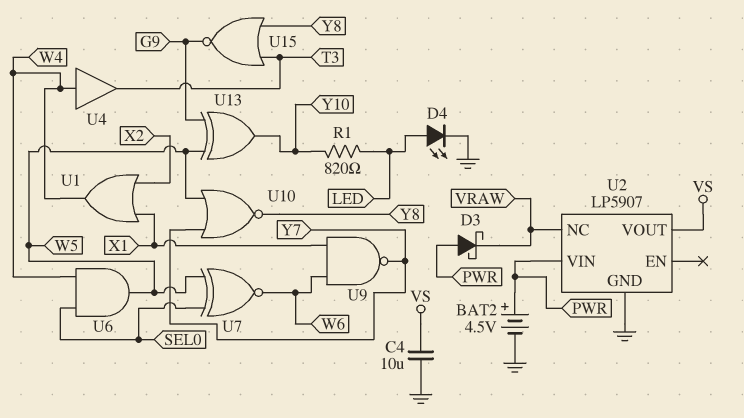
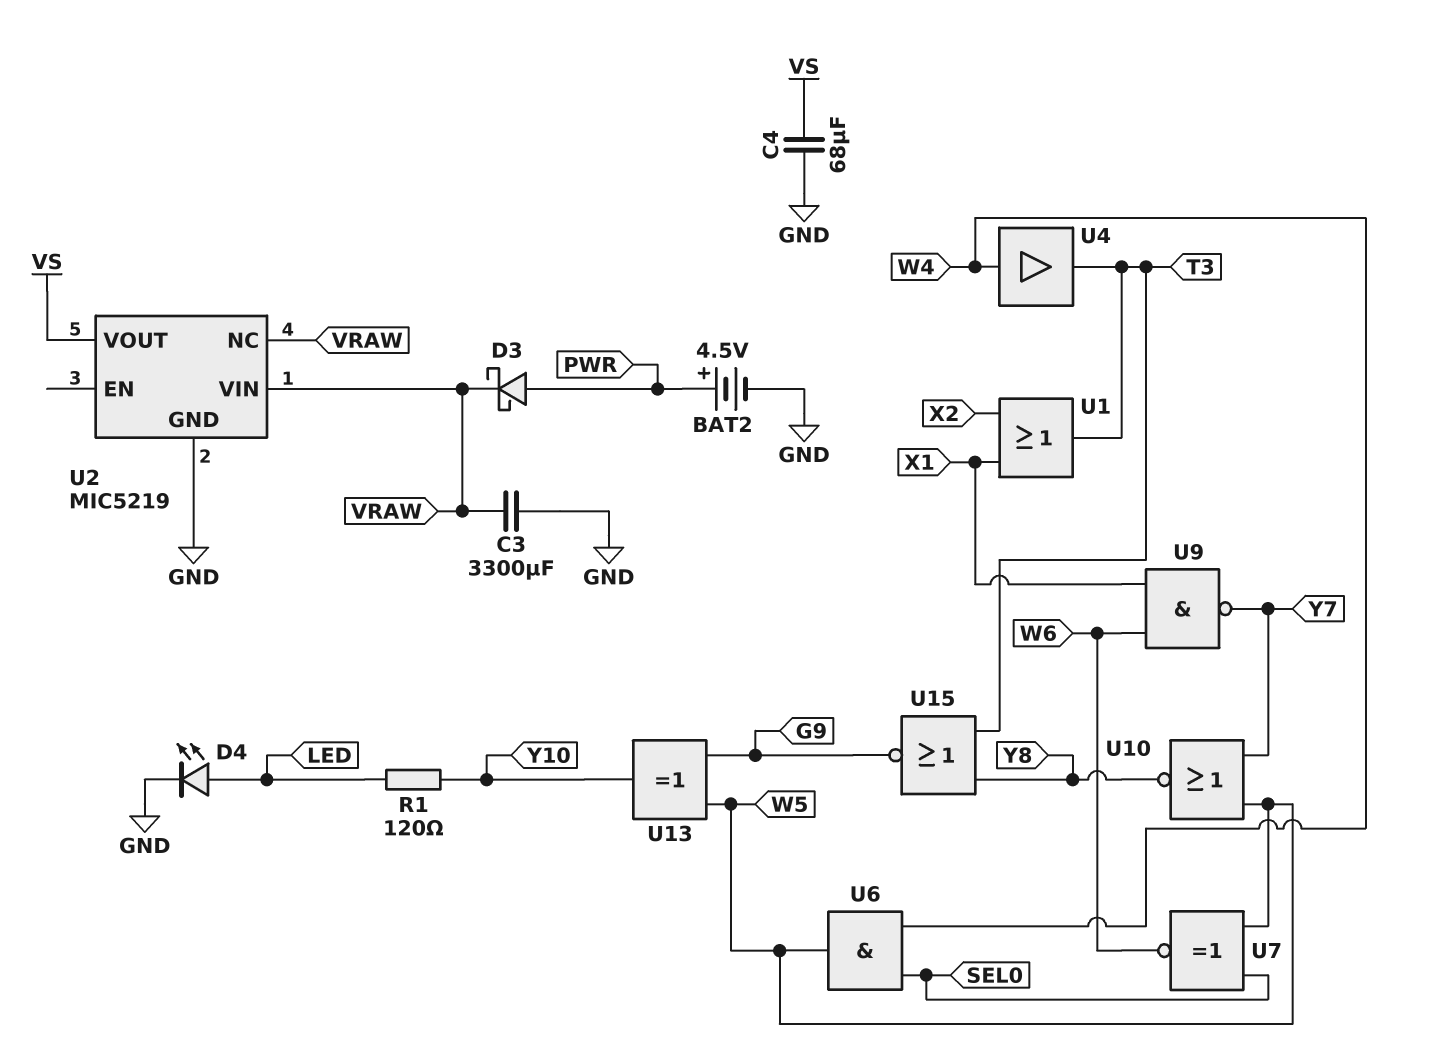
C3: none -> 3300uF (GND, VRAW)
C4: 10uF (GND, VS) -> 68uF (GND, VS)
R1: 820 (LED, Y10) -> 120 (LED, Y10)
U1: OR (in X1, in X2, out W4) -> OR (in X1, in X2, out T3)
U2: LP5907 -> MIC5219
U2 pin VIN: PWR -> VRAW

